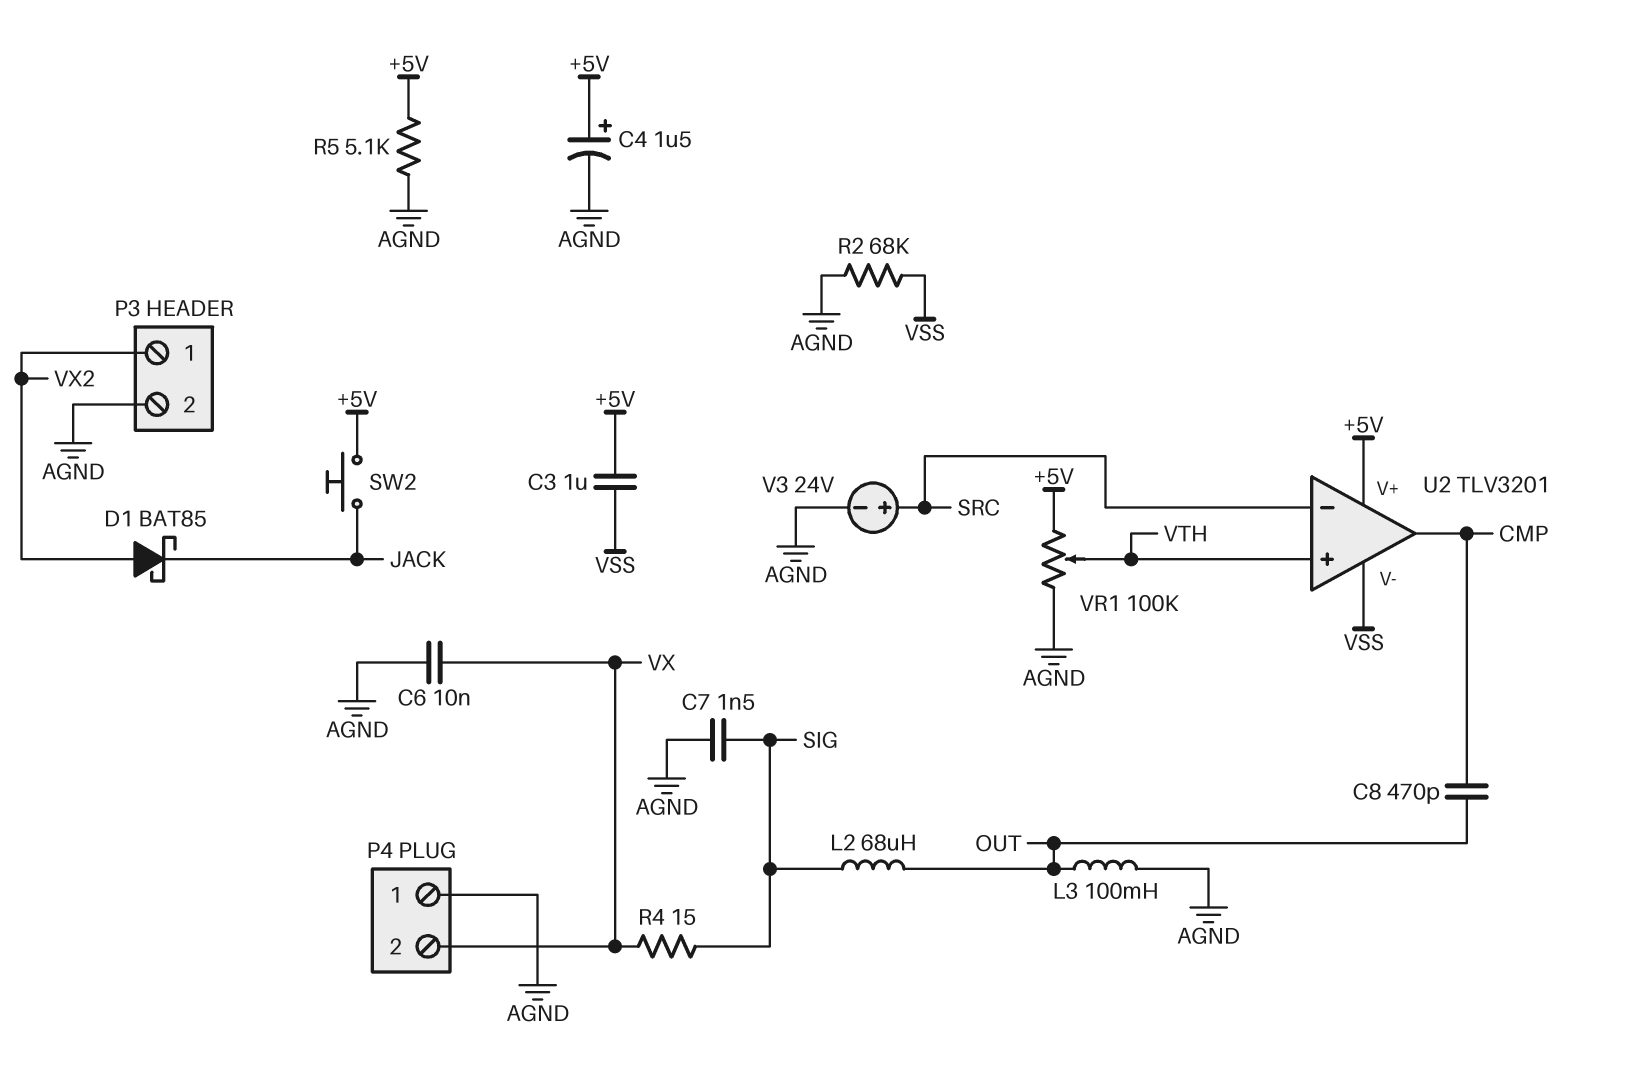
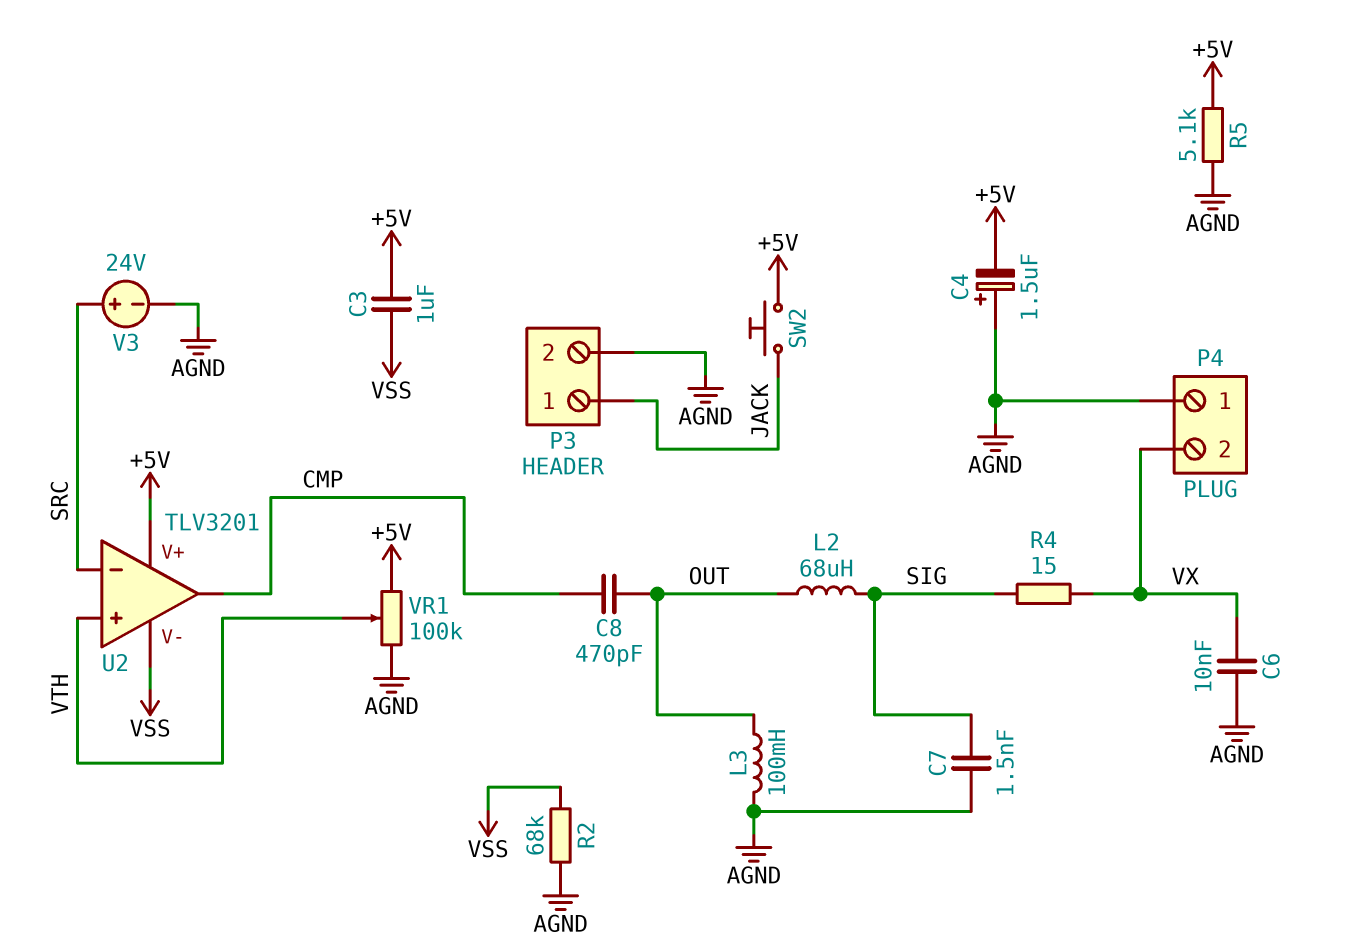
C4: 1.5uF (plus +5V, minus AGND) -> 1.5uF (plus AGND, minus +5V)
D1: schottky BAT85 (A VX2, K JACK) -> none
P3 pin 1: VX2 -> JACK

